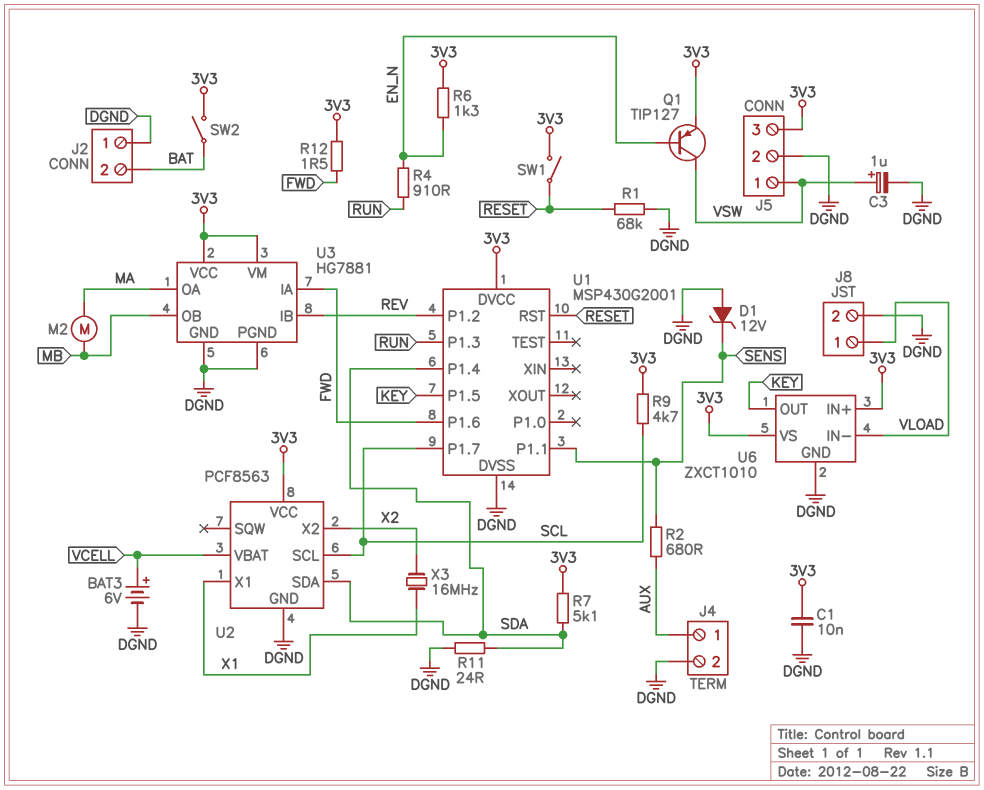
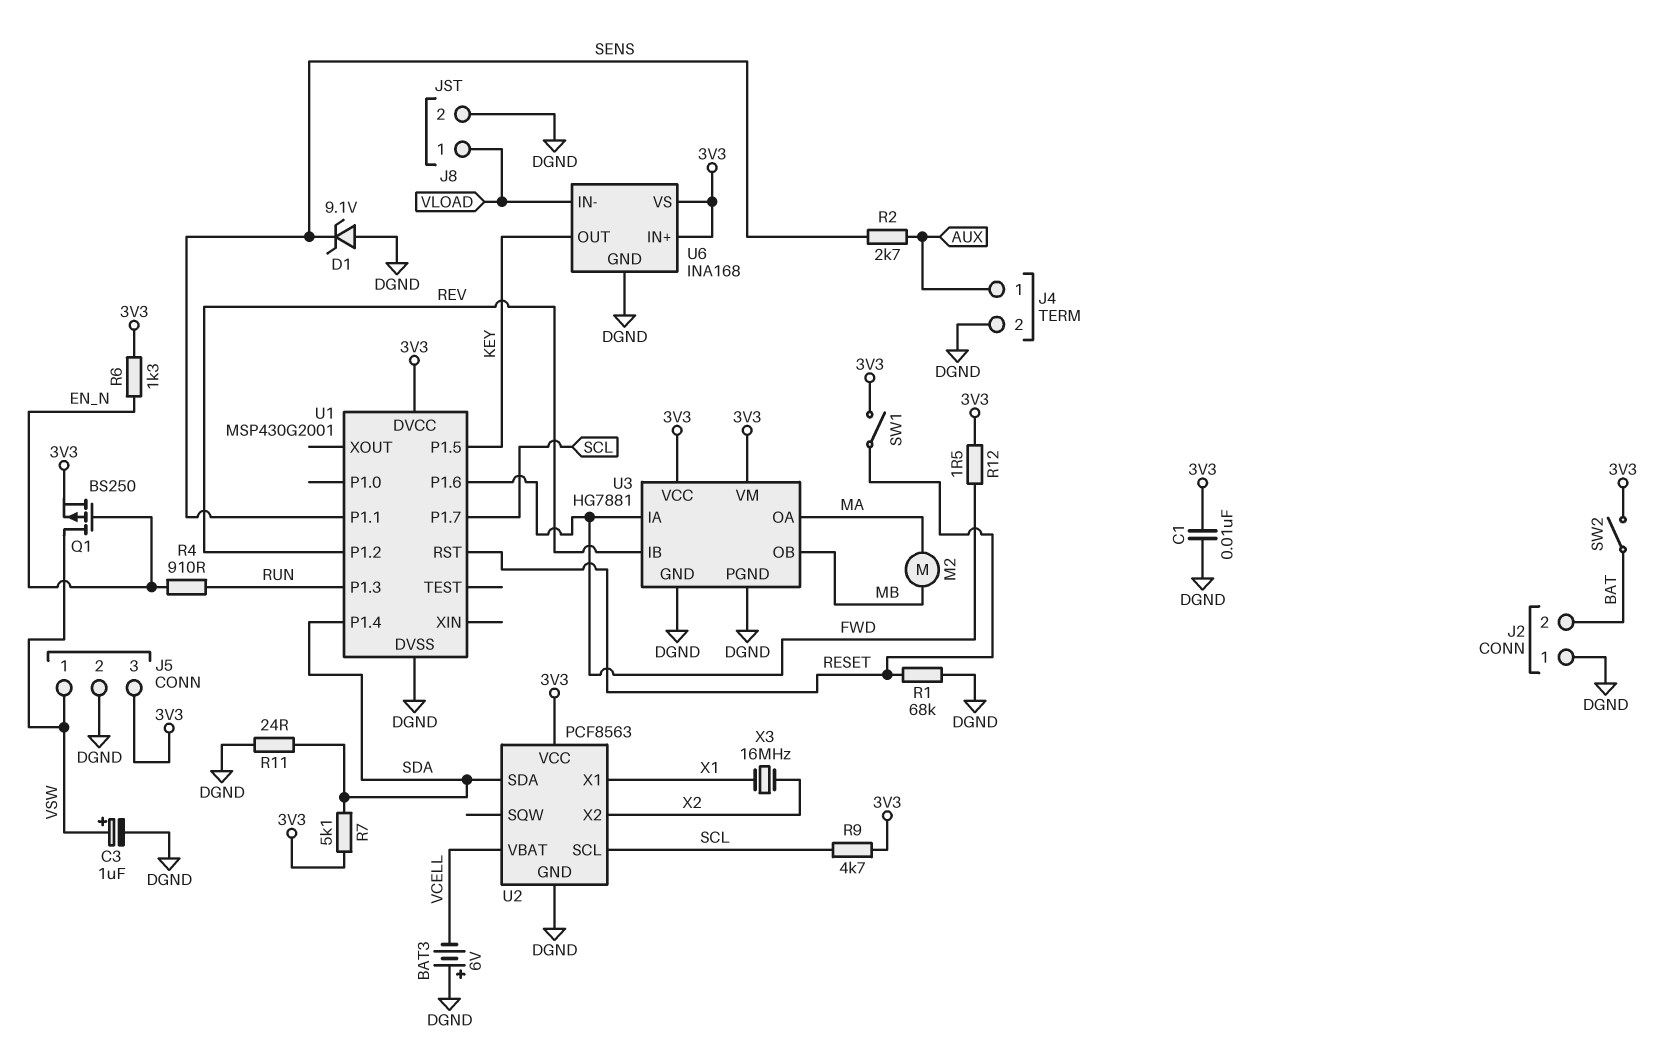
BAT3: 6V (plus VCELL, minus DGND) -> 6V (plus DGND, minus VCELL)
D1: zener 12V (A DGND, K SENS) -> zener 9.1V (A DGND, K SENS)
Q1: PNP TIP127 (B EN_N, C VSW, E 3V3) -> PMOS BS250 (G EN_N, D VSW, S 3V3)
R2: 680 (AUX, SENS) -> 2.7k (AUX, SENS)
U6: ZXCT1010 -> INA168

